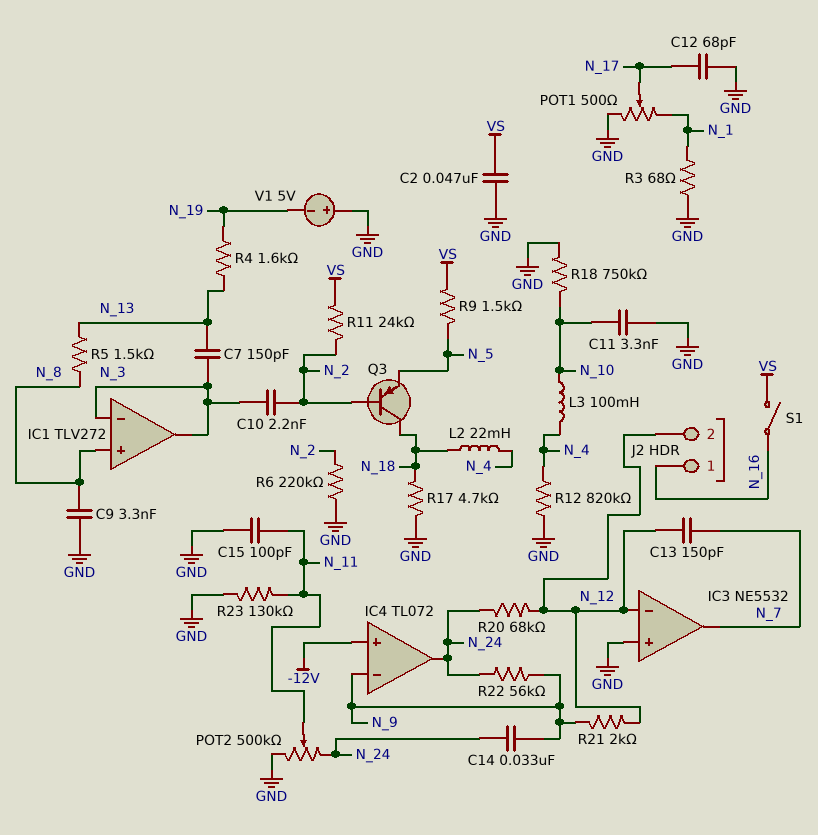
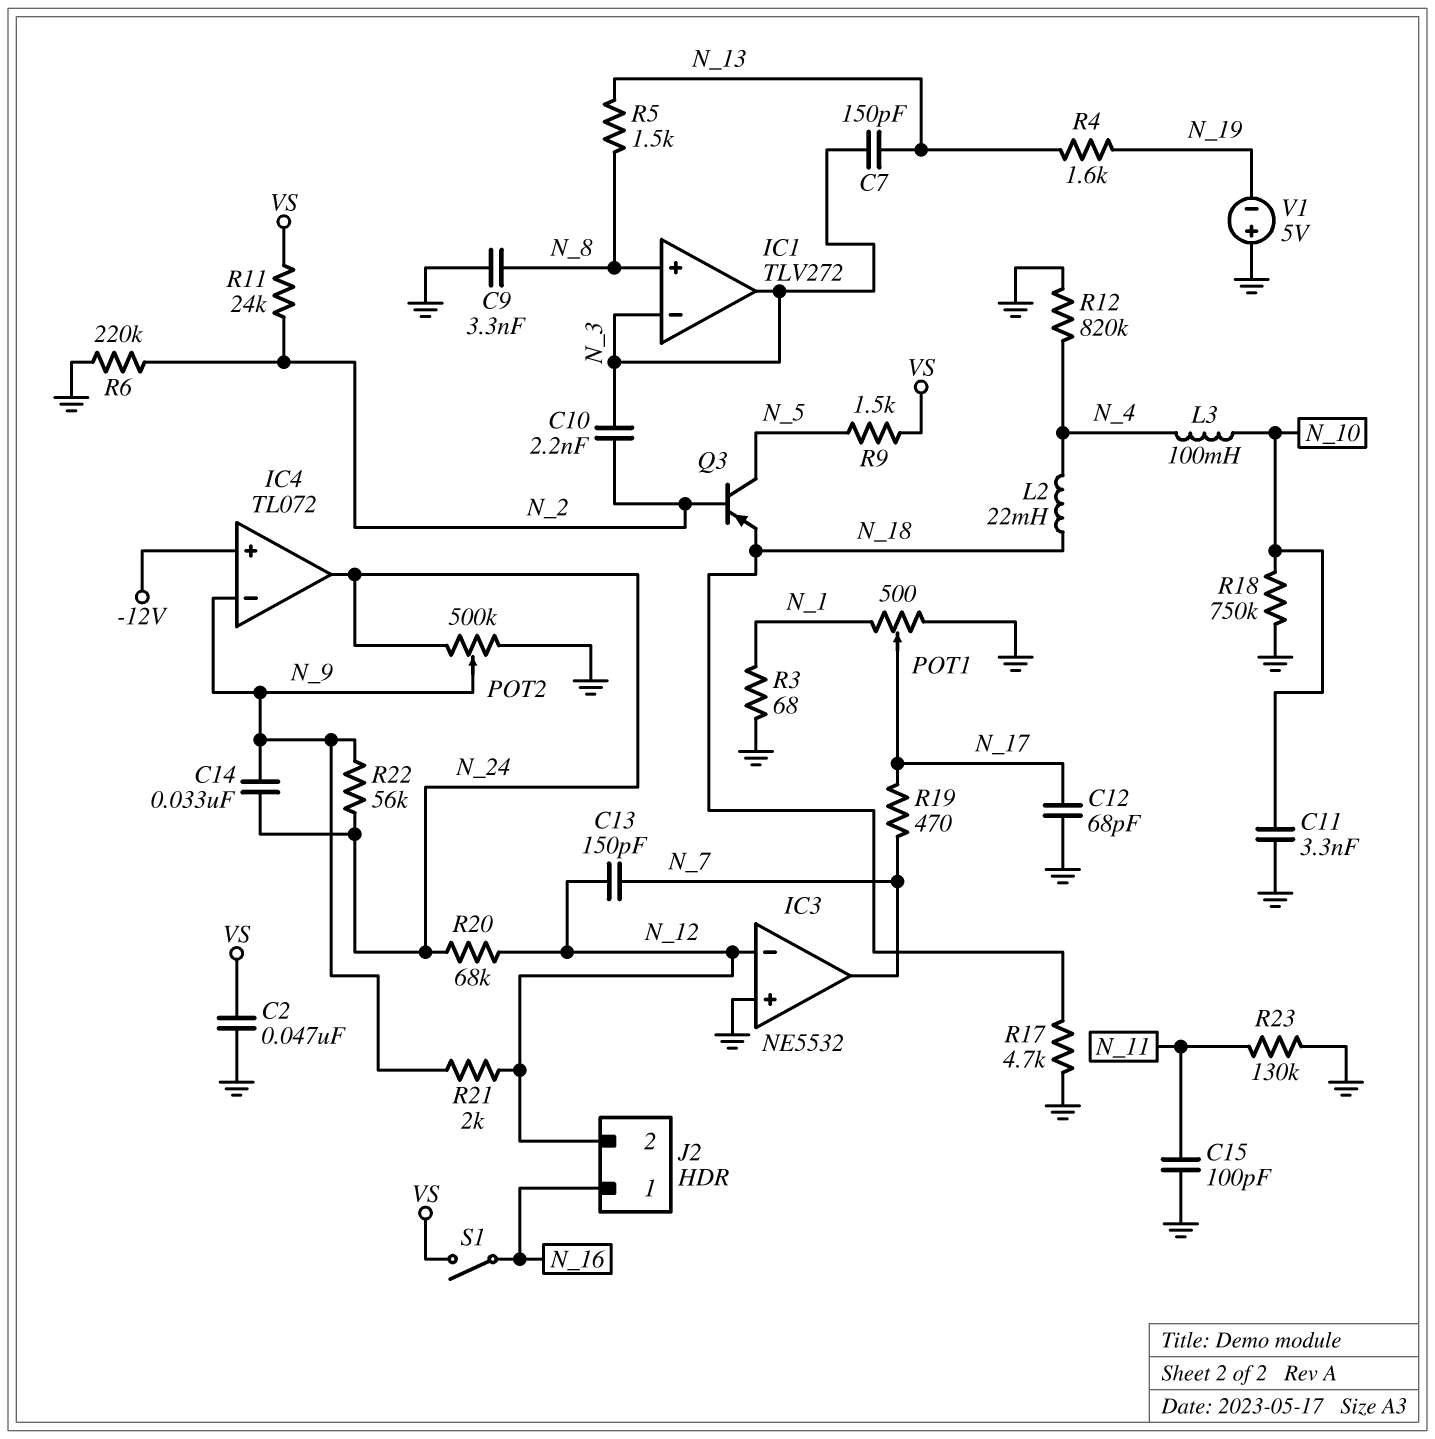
POT2: 500k (GND, N_24, wiper N_11) -> 500k (GND, N_24, wiper N_9)
Q3: PNP (B N_2, C N_18, E N_5) -> PNP (B N_2, C N_5, E N_18)
R19: none -> 470 (N_7, N_17)

